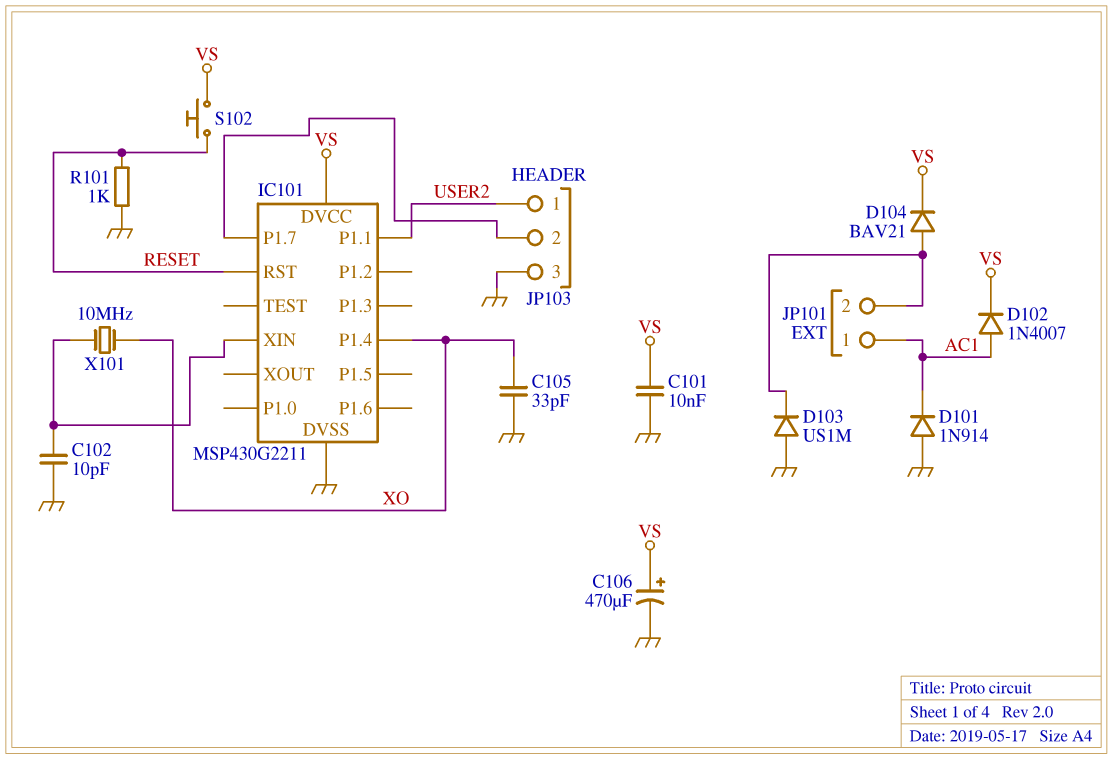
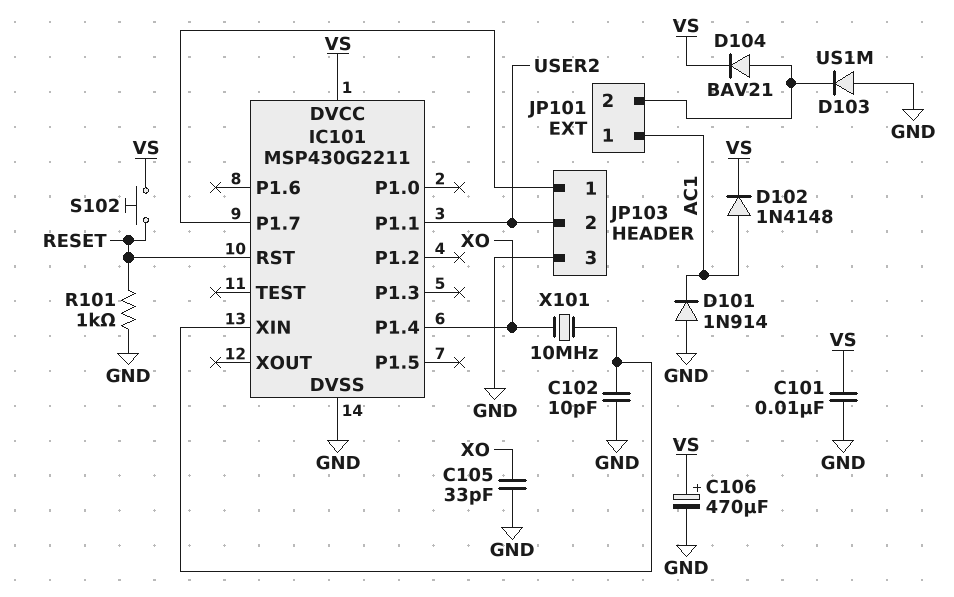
D102: diode 1N4007 (A AC1, K VS) -> diode 1N4148 (A AC1, K VS)
JP103 pin 1: USER2 -> IC101/P1.7
JP103 pin 2: IC101/P1.7 -> USER2

